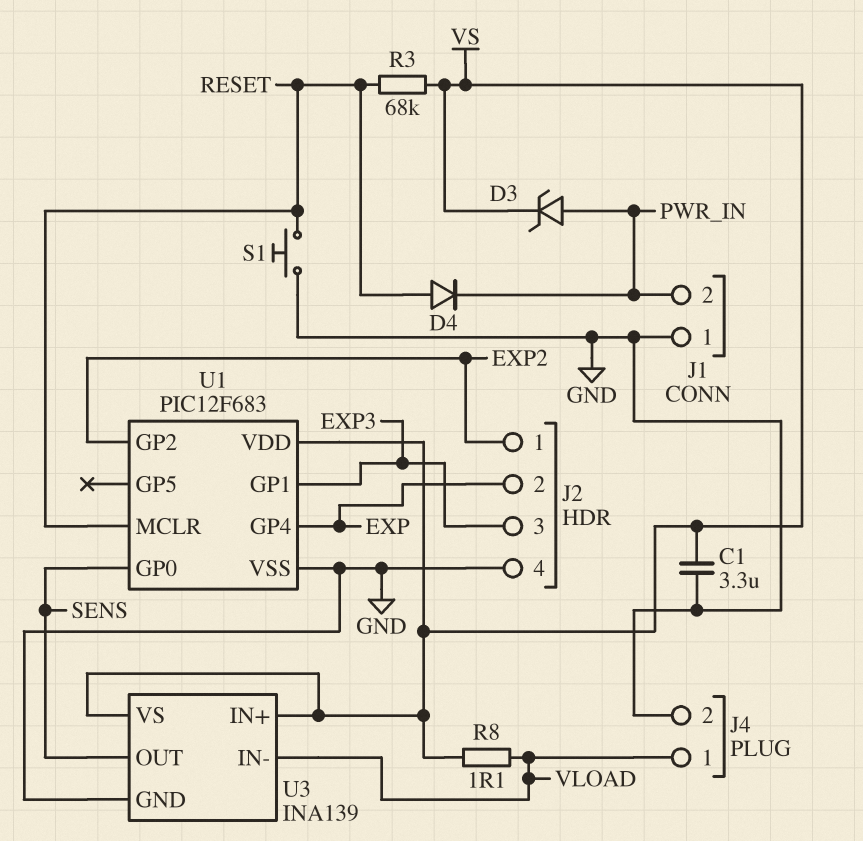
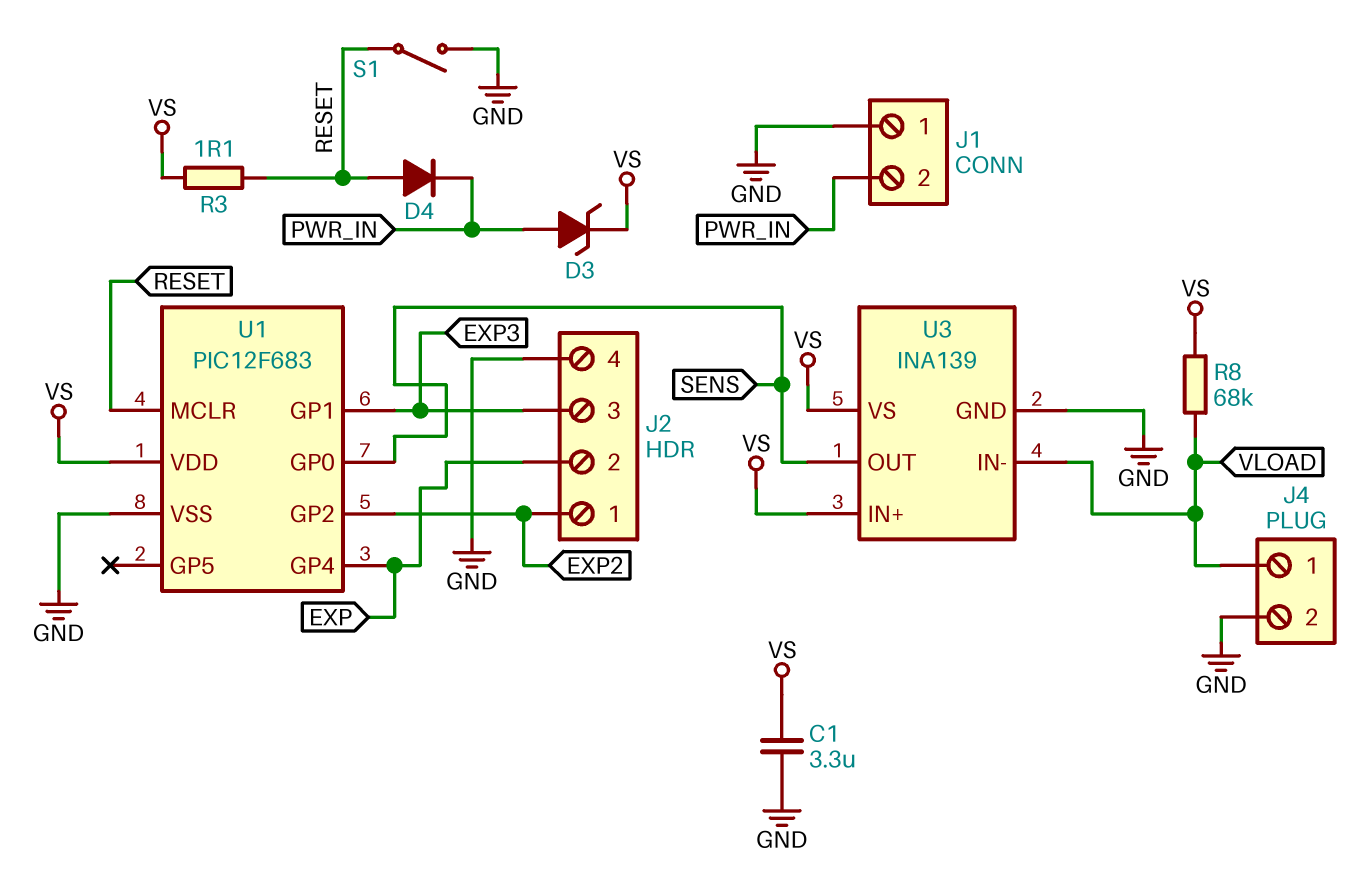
R3: 68k (RESET, VS) -> 1.1 (RESET, VS)
R8: 1.1 (VLOAD, VS) -> 68k (VLOAD, VS)
S1: button (GND, RESET) -> switch (GND, RESET)

